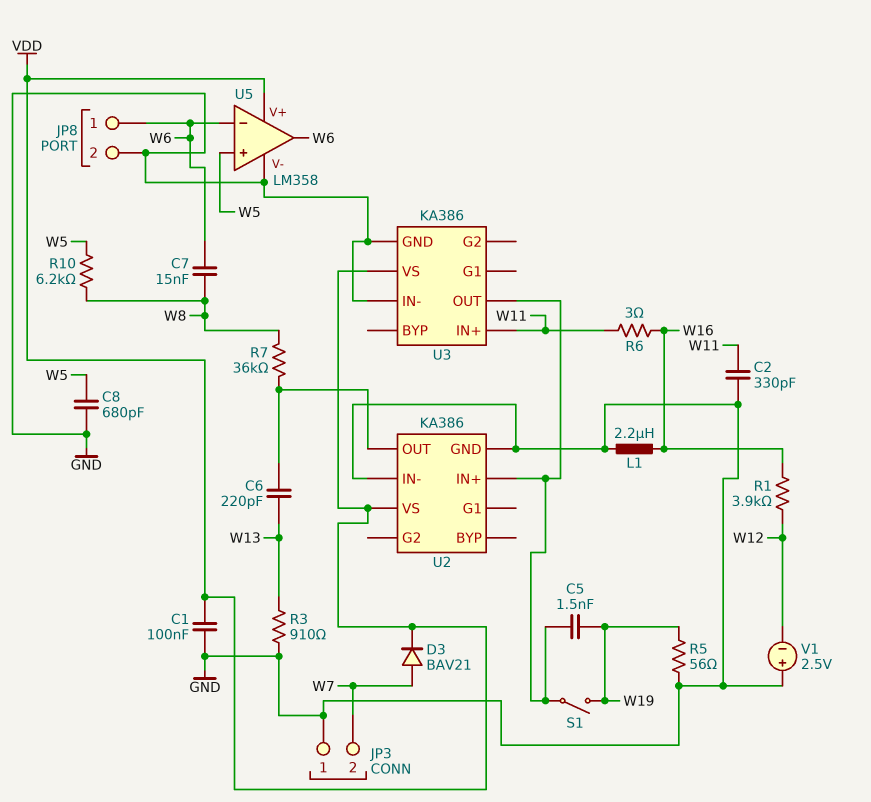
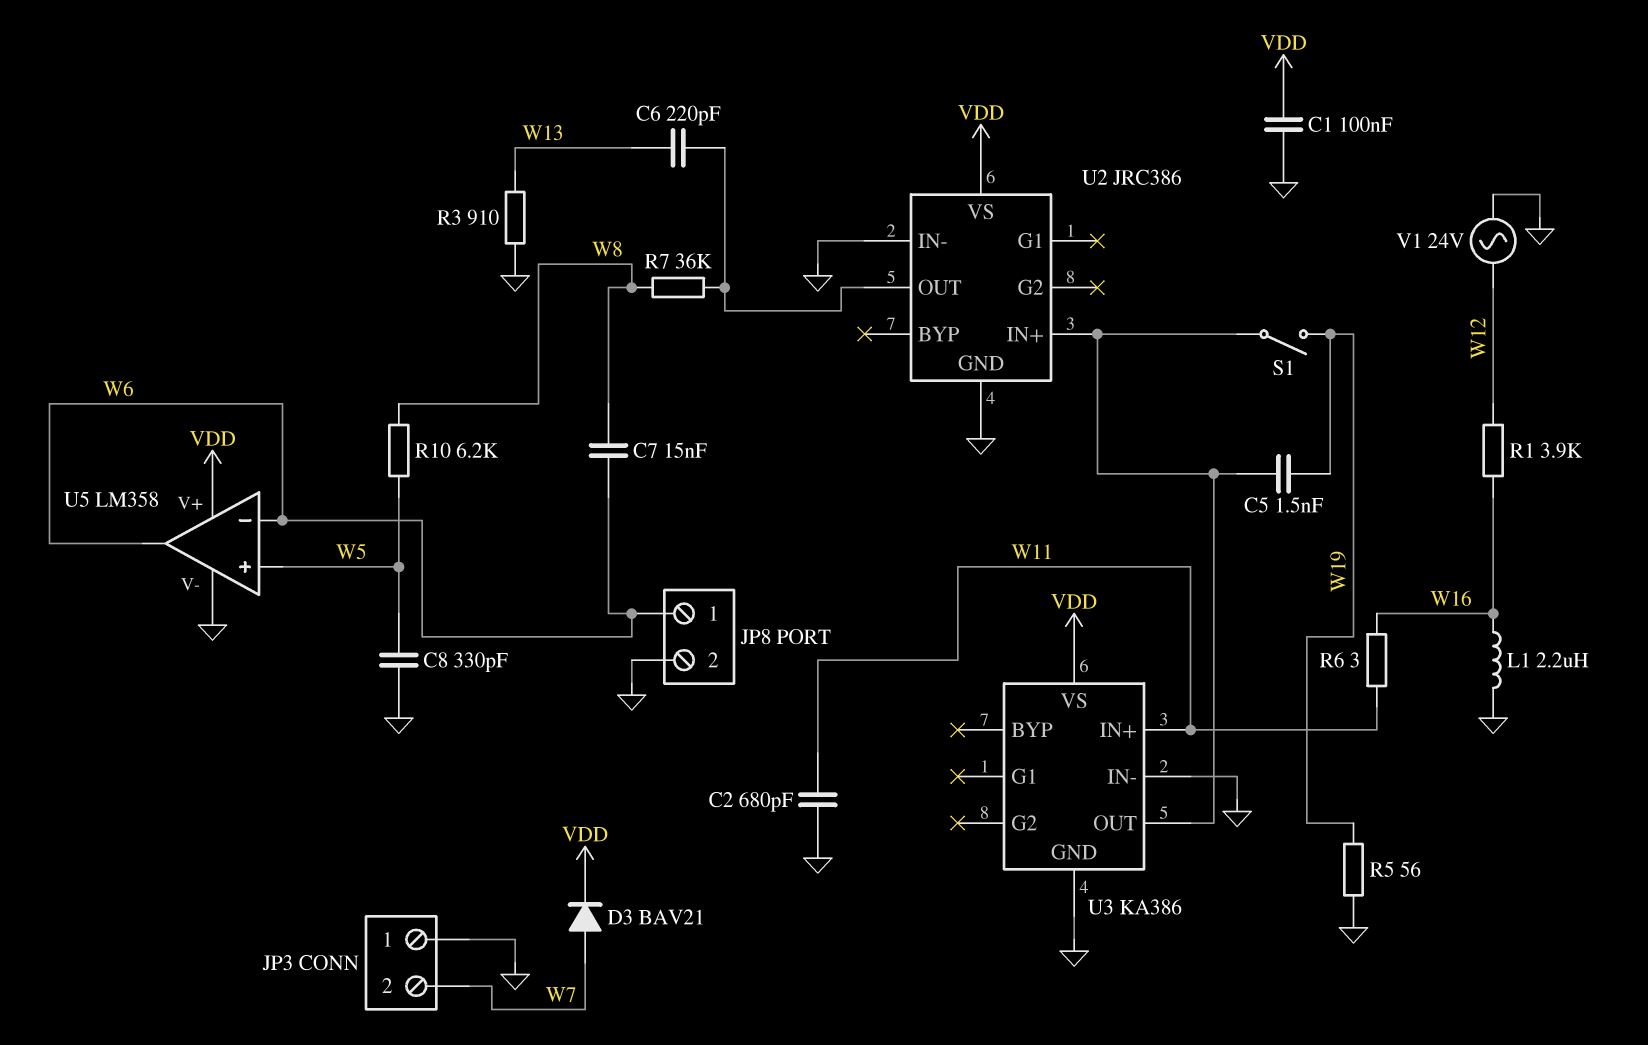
C2: 330pF (GND, W11) -> 680pF (GND, W11)
C8: 680pF (GND, W5) -> 330pF (GND, W5)
U2: KA386 -> JRC386
V1: 2.5V (plus GND, minus W12) -> AC 24V (GND, W12)

